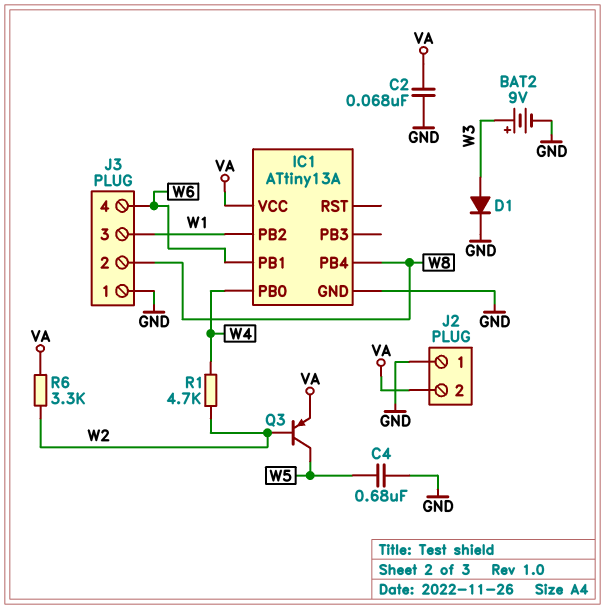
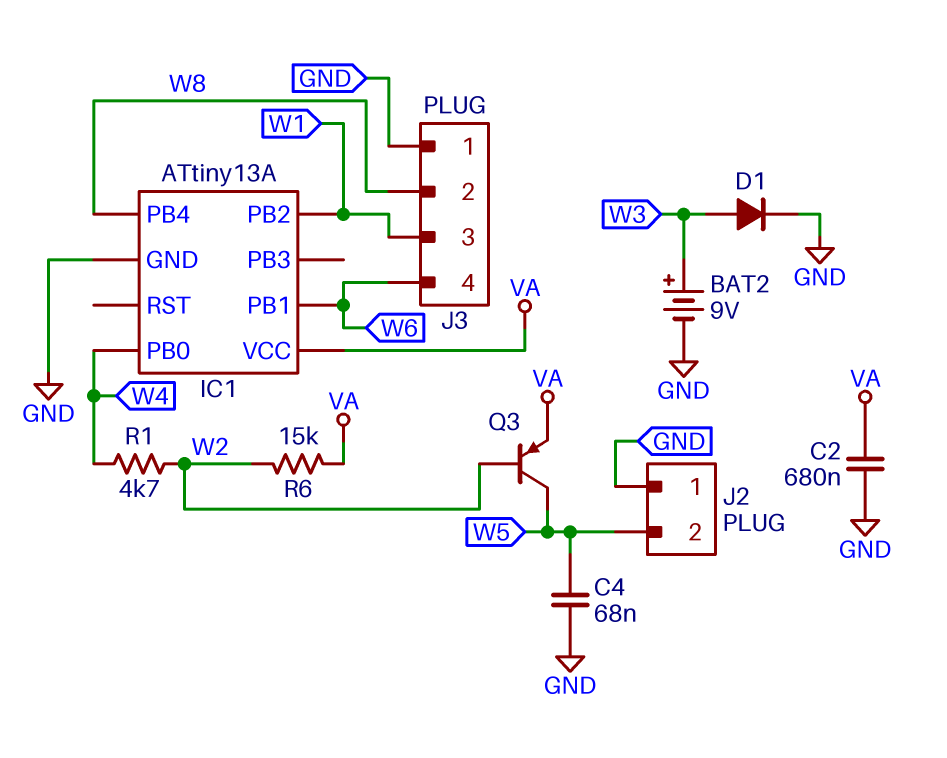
C2: 68nF (GND, VA) -> 680nF (GND, VA)
C4: 680nF (GND, W5) -> 68nF (GND, W5)
J2 pin 2: VA -> W5
R6: 3.3k (VA, W2) -> 15k (VA, W2)

